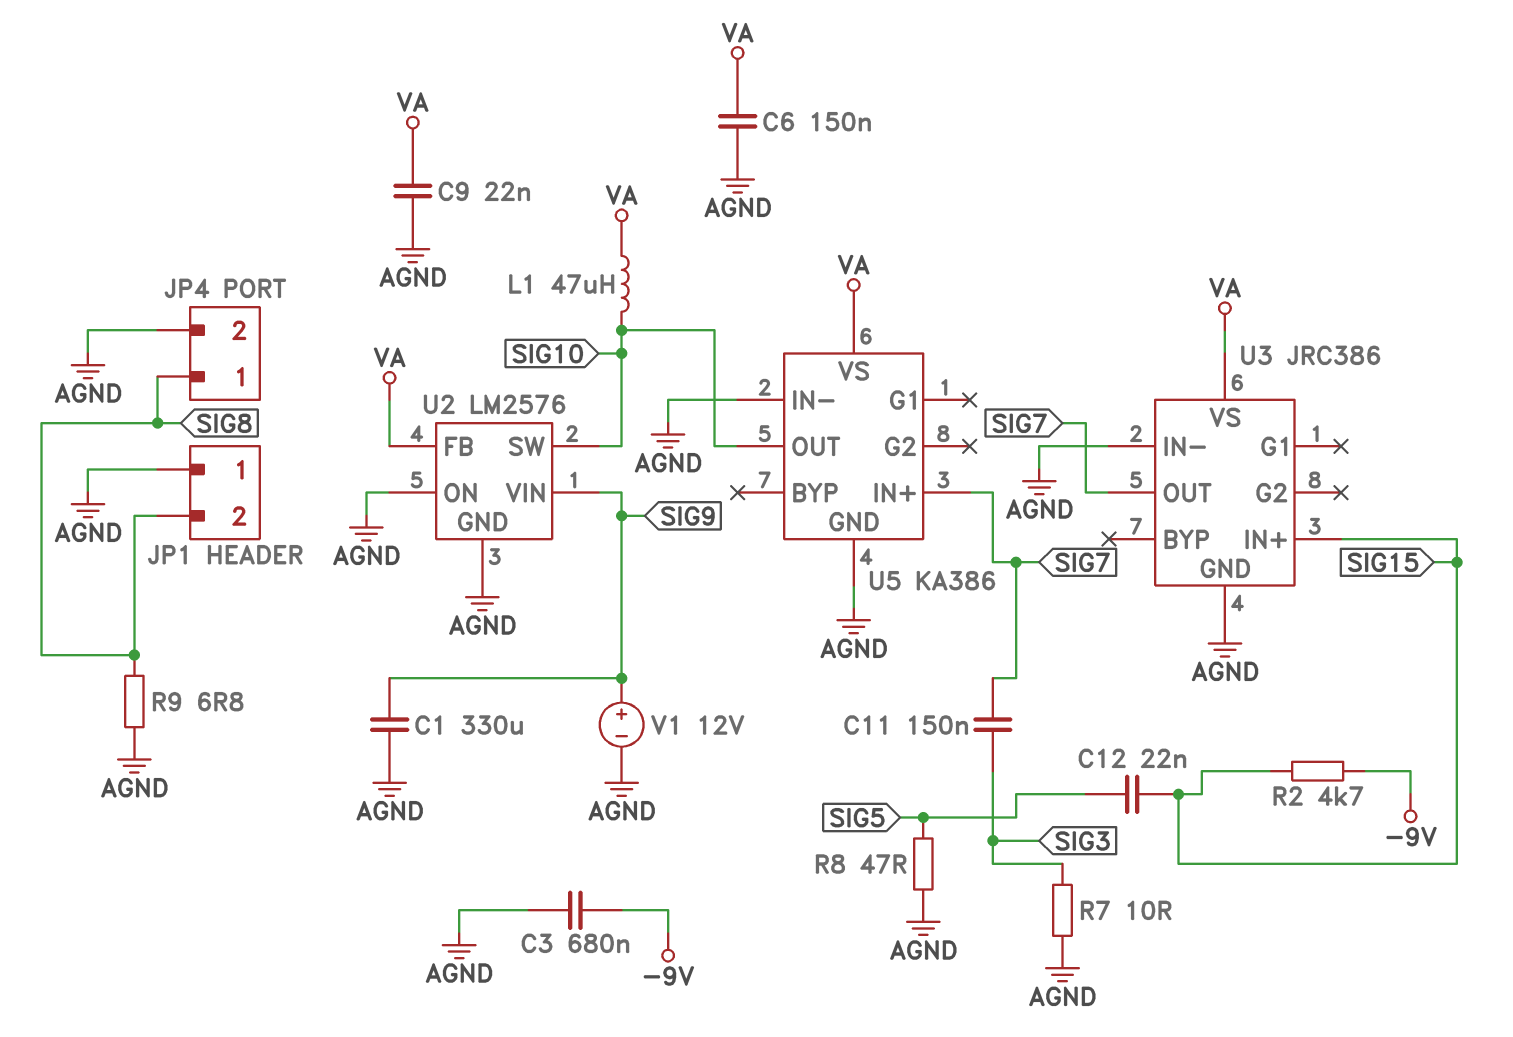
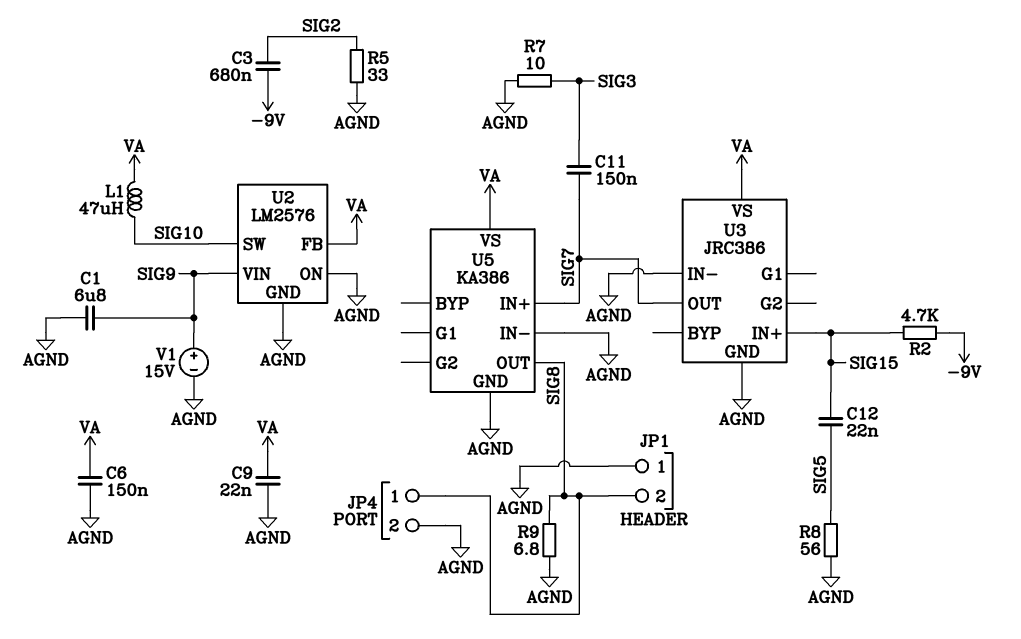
C1: 330uF (AGND, SIG9) -> 6.8uF (AGND, SIG9)
C3: 680nF (-9V, AGND) -> 680nF (-9V, SIG2)
R5: none -> 33 (AGND, SIG2)
R8: 47 (AGND, SIG5) -> 56 (AGND, SIG5)
U5 pin OUT: SIG10 -> SIG8
V1: 12V (plus SIG9, minus AGND) -> 15V (plus SIG9, minus AGND)

